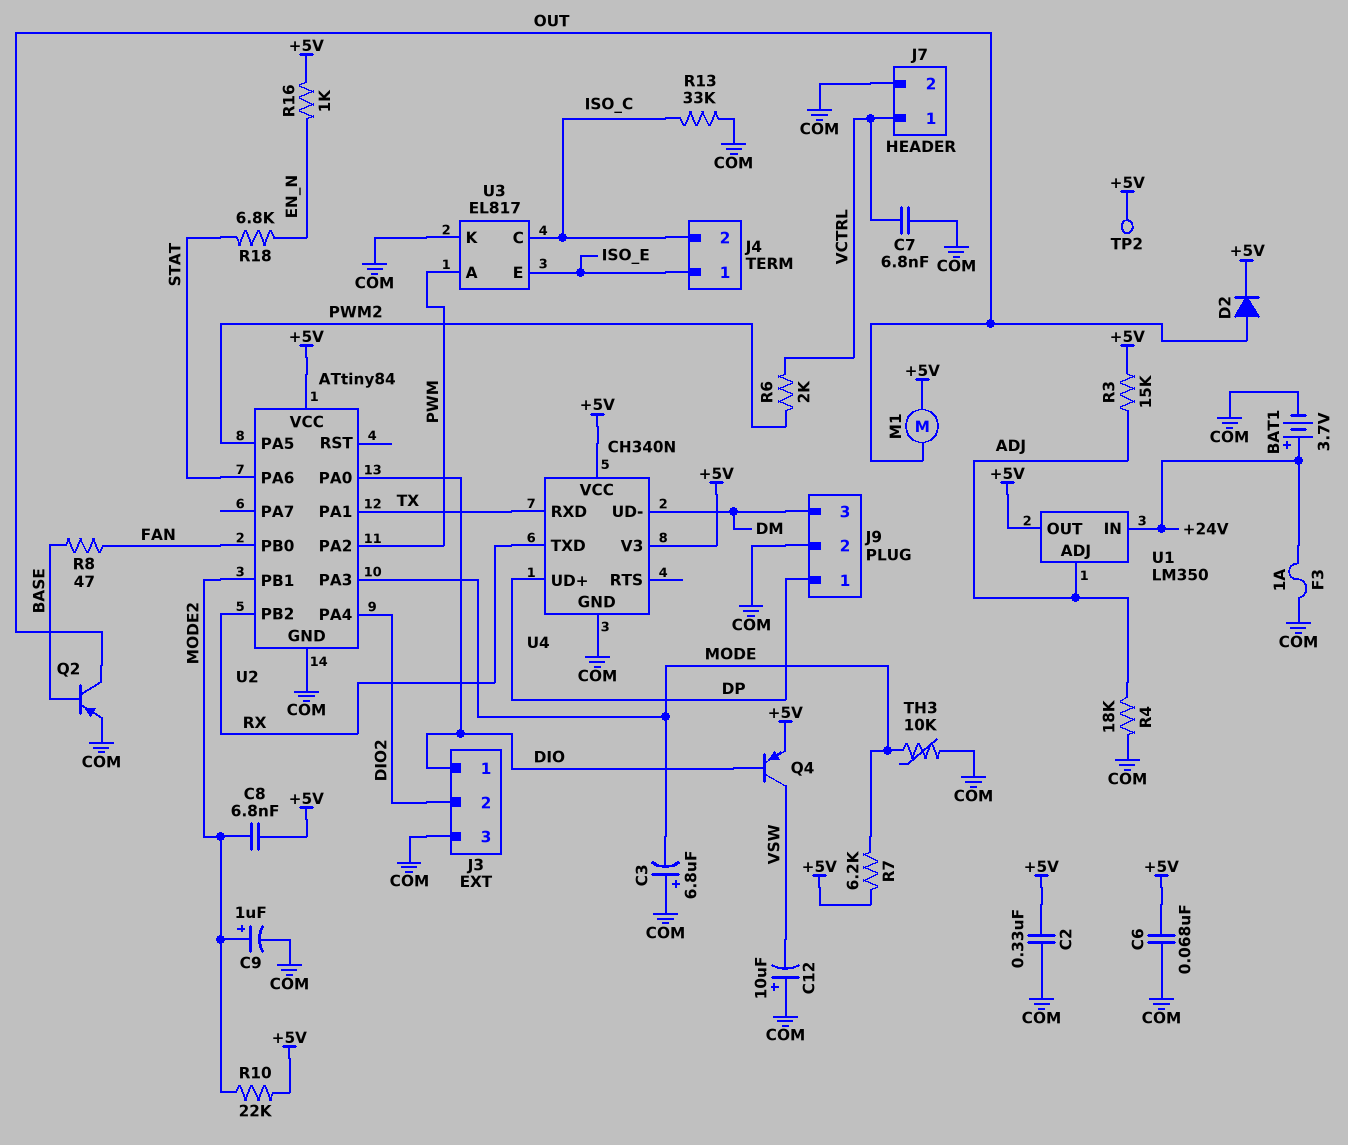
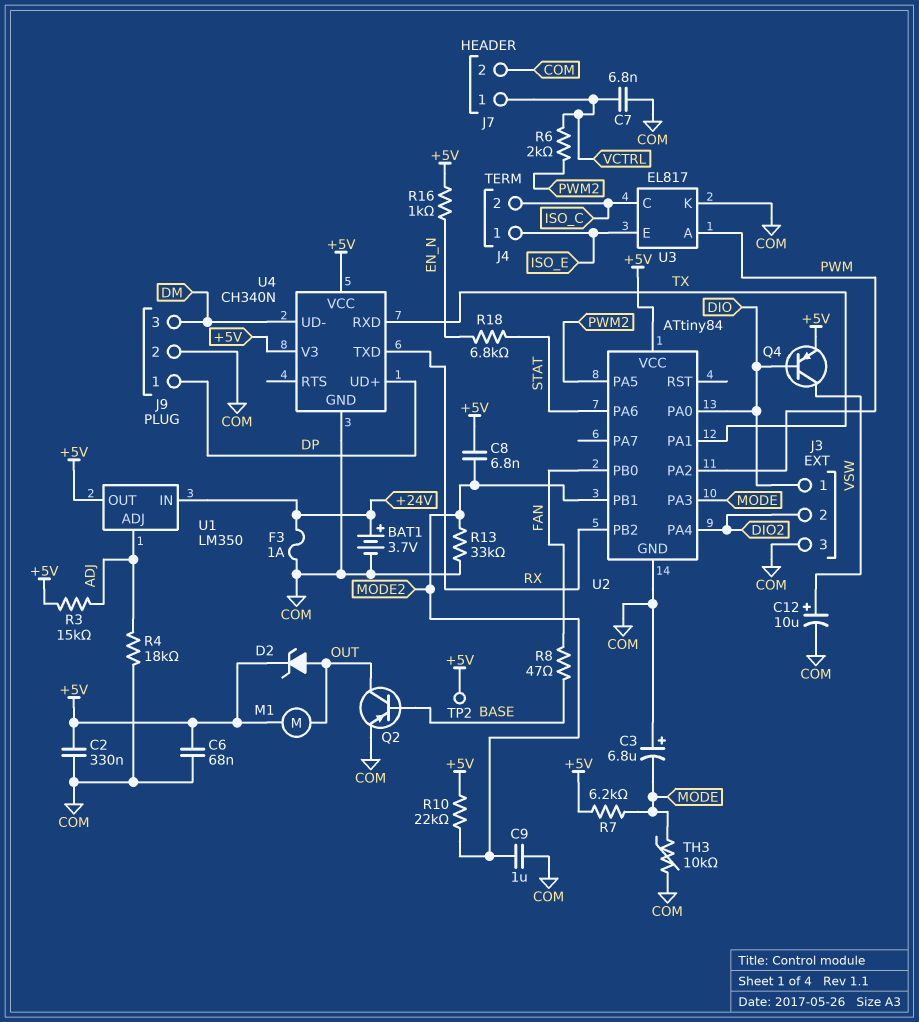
C9: 1uF (plus MODE2, minus COM) -> 1uF (COM, MODE2)
C12: 10uF (plus COM, minus VSW) -> 10uF (plus VSW, minus COM)
D2: diode (A OUT, K +5V) -> zener (A OUT, K +5V)
R13: 33k (COM, ISO_C) -> 33k (COM, MODE2)

